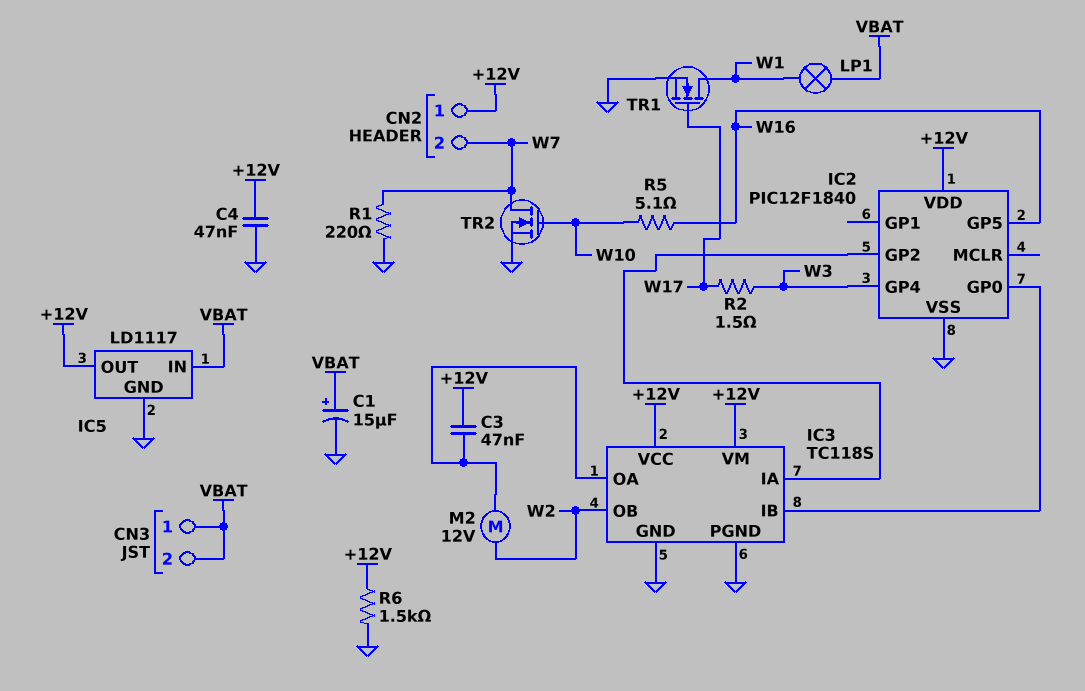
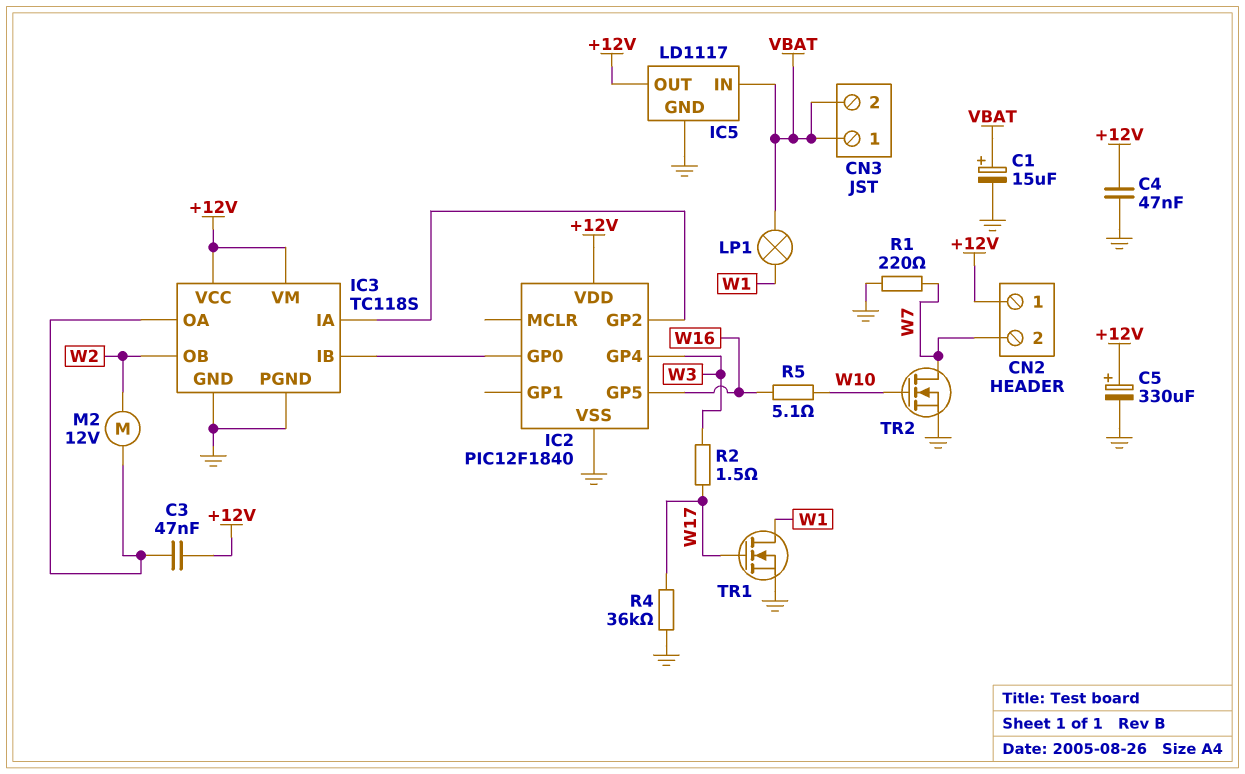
C5: none -> 330uF (plus +12V, minus GND)
R4: none -> 36k (GND, W17)
R6: 1.5k (+12V, GND) -> none

